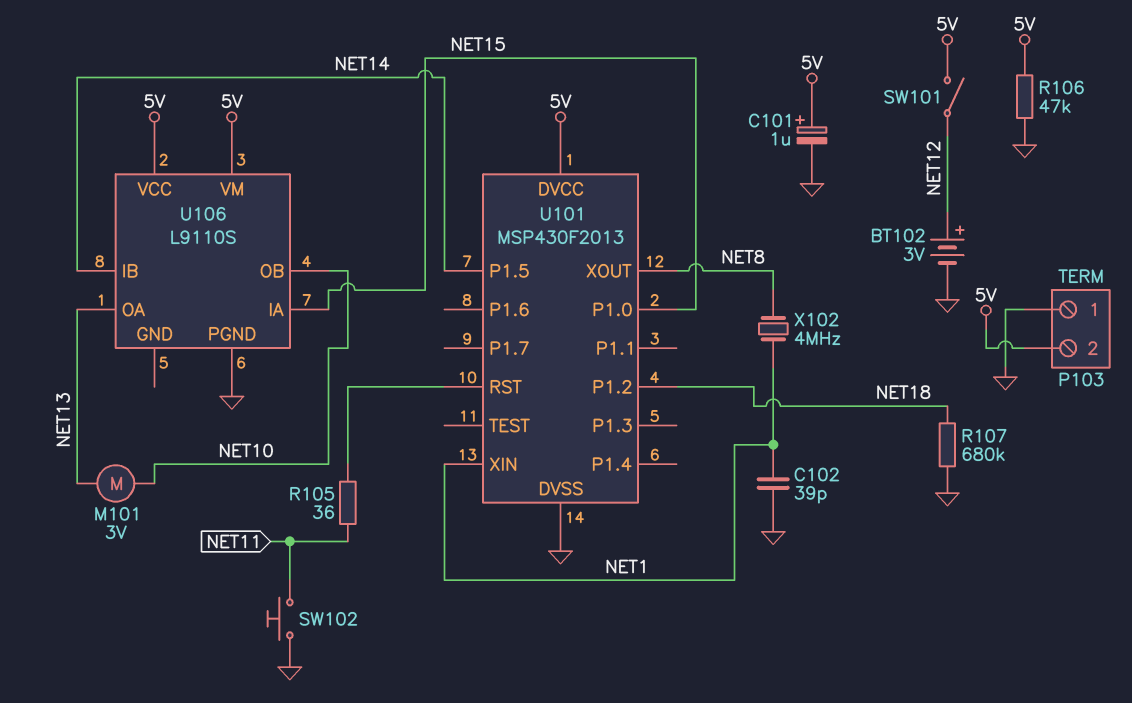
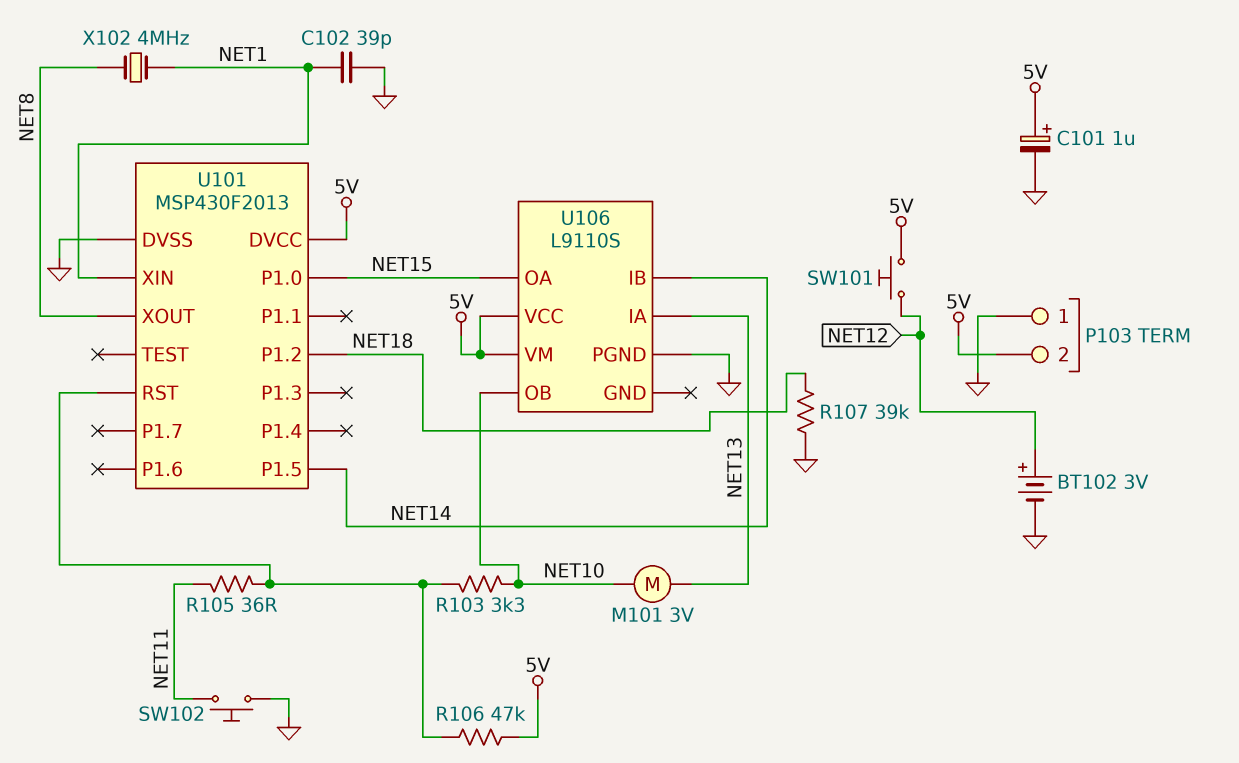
R103: none -> 3.3k (NET10, U101/RST)
R106: 47k (5V, GND) -> 47k (5V, U101/RST)
R107: 680k (GND, NET18) -> 39k (GND, NET18)
SW101: switch (5V, NET12) -> button (5V, NET12)
U106 pin IA: NET15 -> NET13
U106 pin OA: NET13 -> NET15

